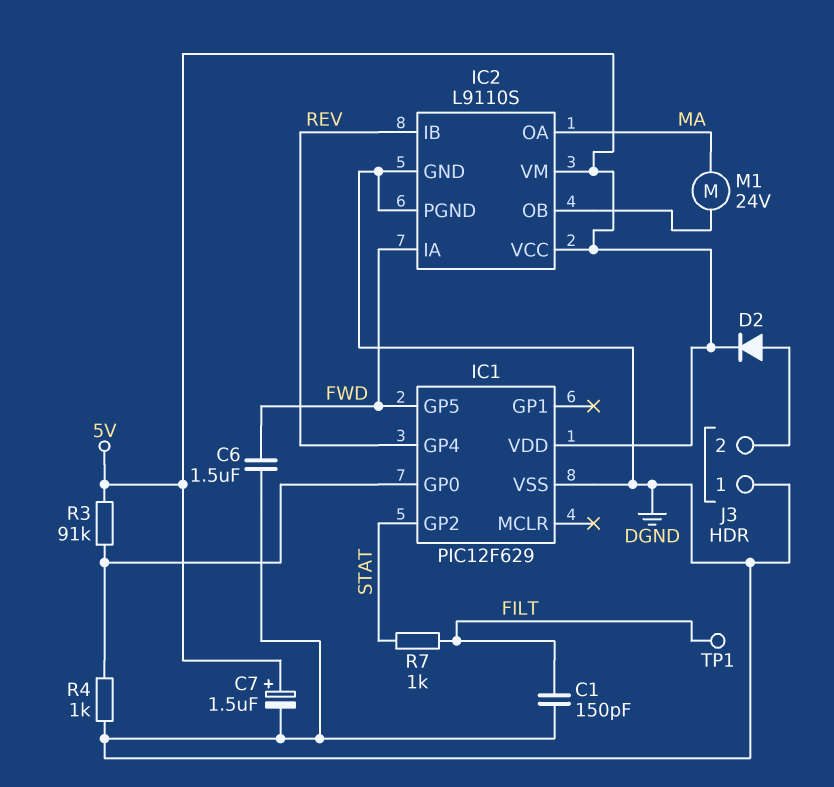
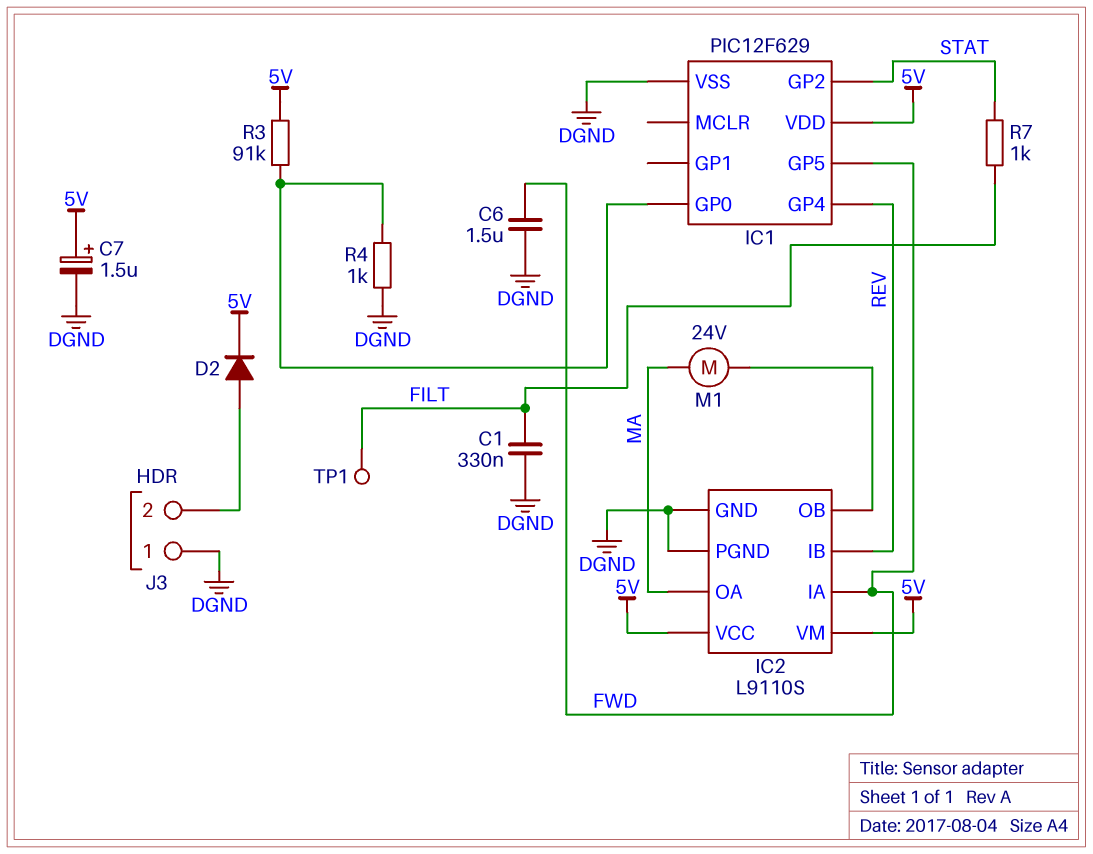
C1: 150pF (DGND, FILT) -> 330nF (DGND, FILT)

